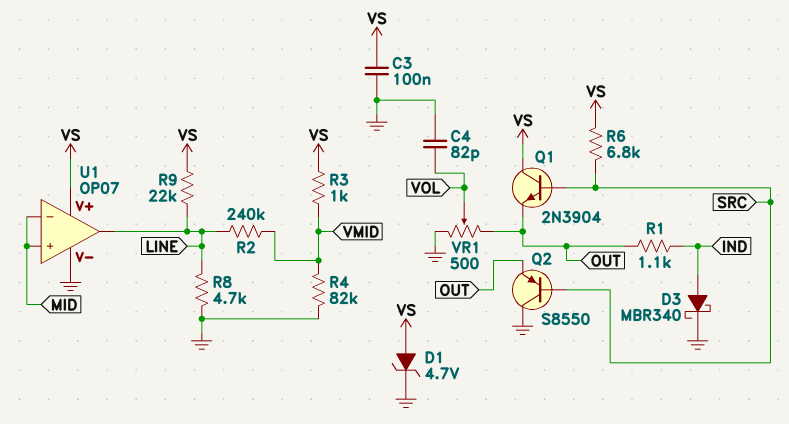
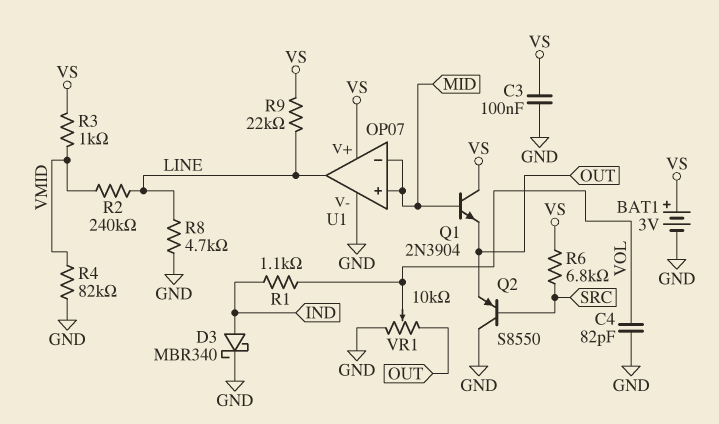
BAT1: none -> 3V (plus VS, minus GND)
D1: zener 4.7V (A VS, K GND) -> none
Q1: NPN 2N3904 (B SRC, C VS, E OUT) -> NPN 2N3904 (B MID, C VS, E OUT)
R1: 1.1k (IND, OUT) -> 1.1k (IND, VOL)
VR1: 500 (GND, OUT, wiper VOL) -> 10k (GND, OUT, wiper VOL)

